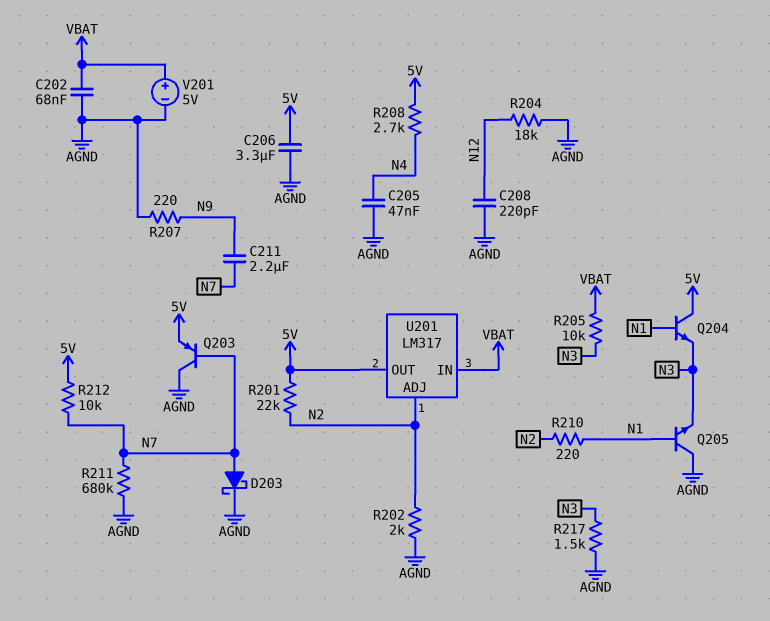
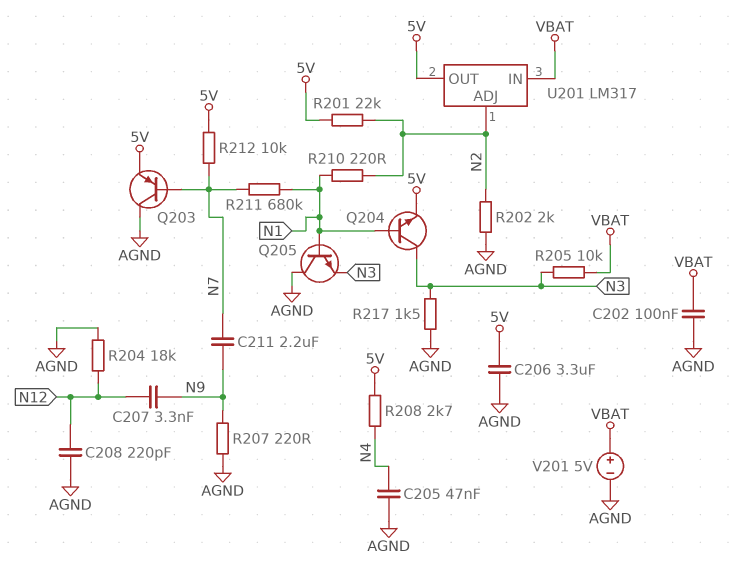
C202: 68nF (AGND, VBAT) -> 100nF (AGND, VBAT)
C207: none -> 3.3nF (N9, N12)
D203: schottky (A N7, K AGND) -> none
Q204: NPN (B N1, C 5V, E N3) -> NPN (B N1, C N3, E 5V)
R211: 680k (AGND, N7) -> 680k (N1, N7)

